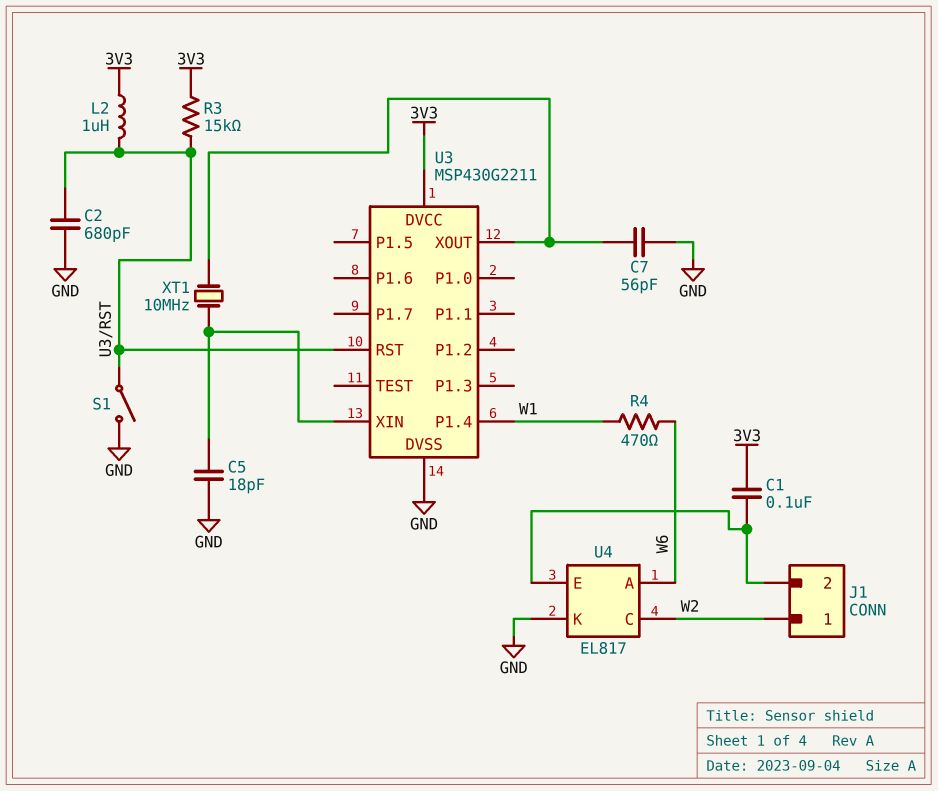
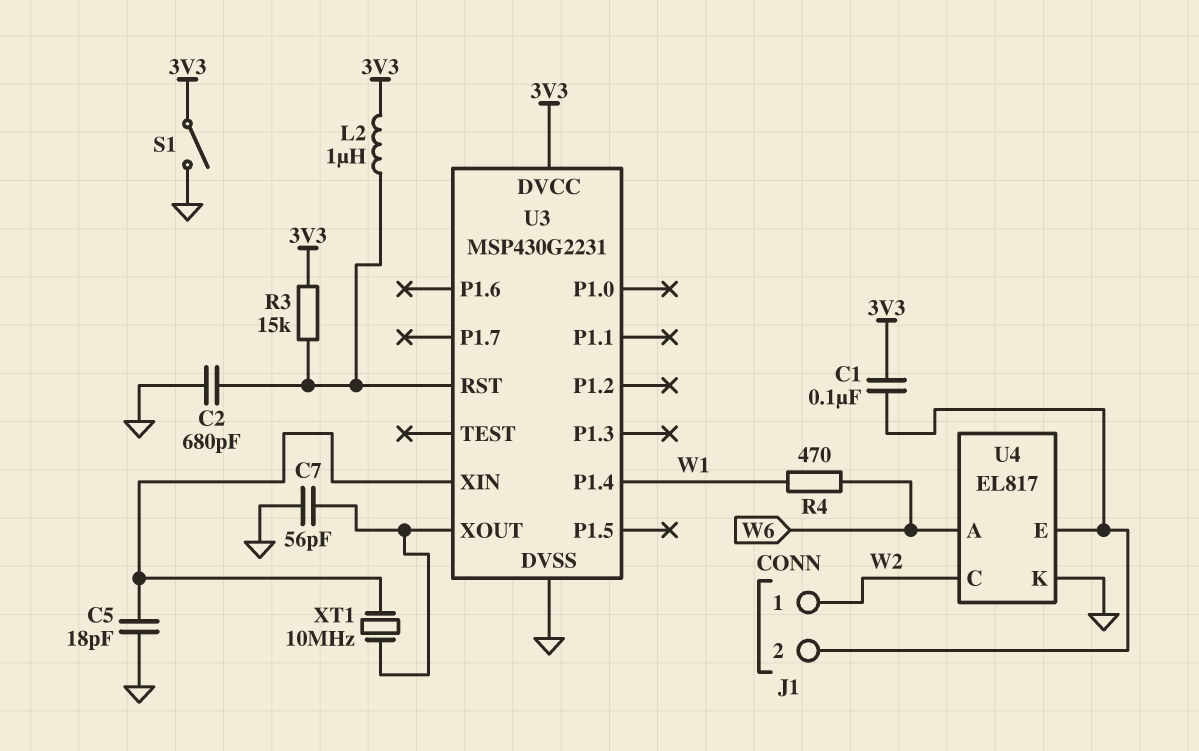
S1: switch (GND, U3/RST) -> switch (3V3, GND)
U3: MSP430G2211 -> MSP430G2231

